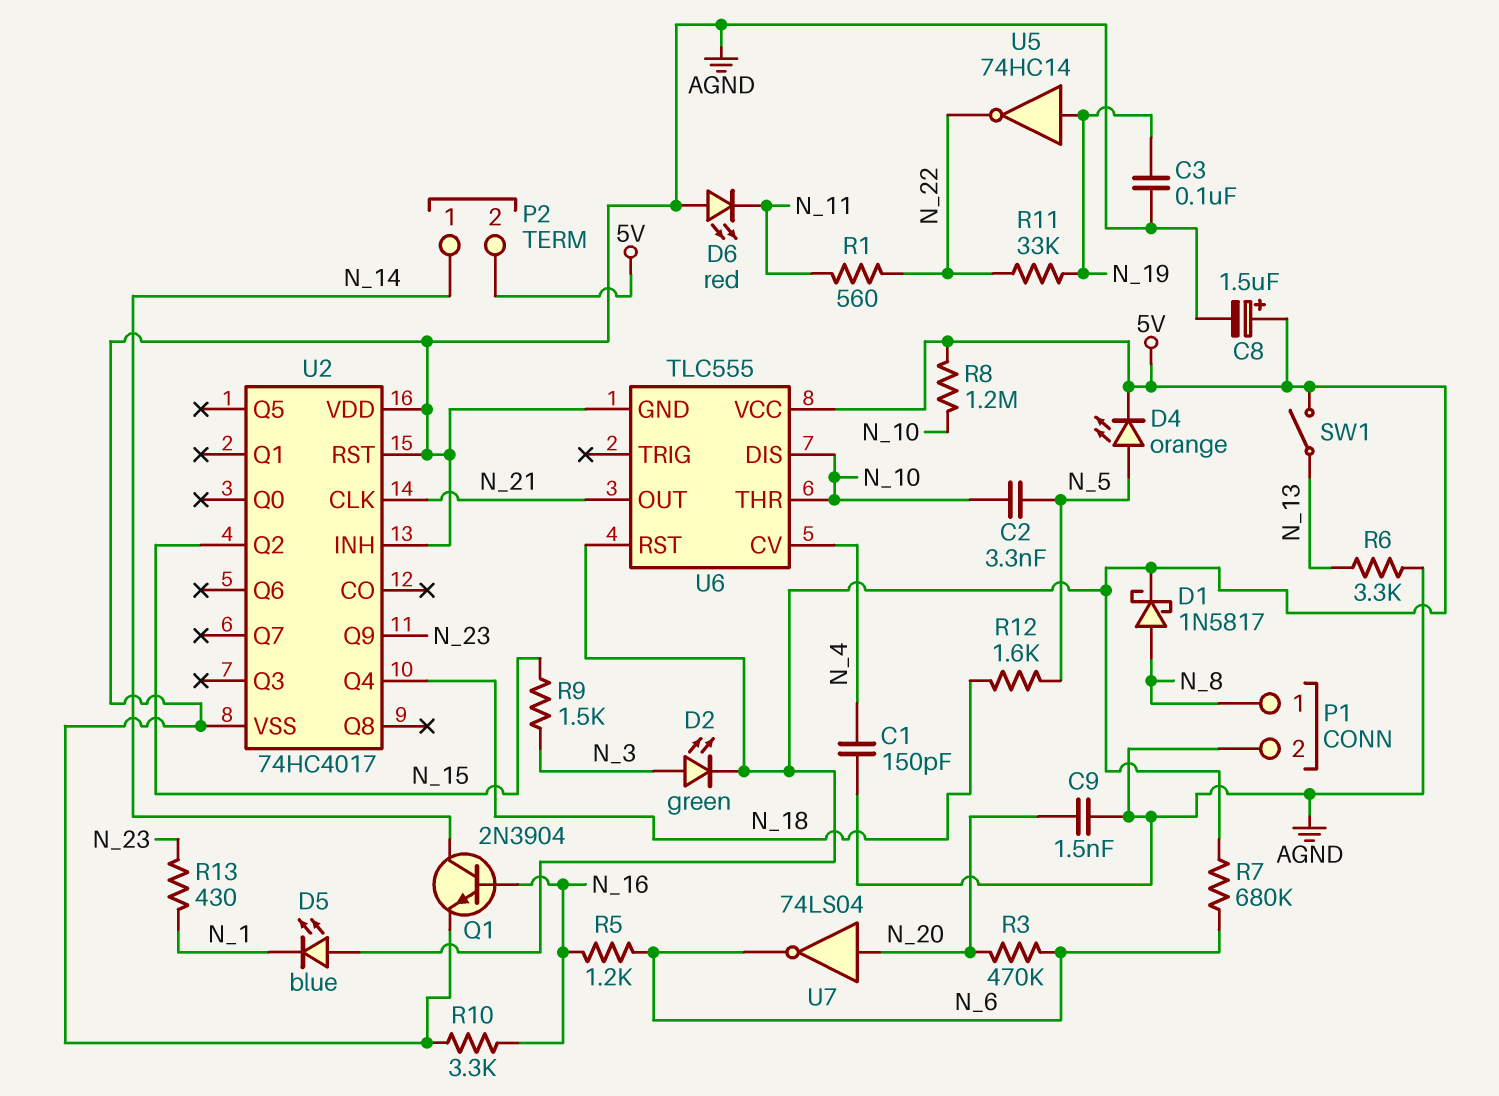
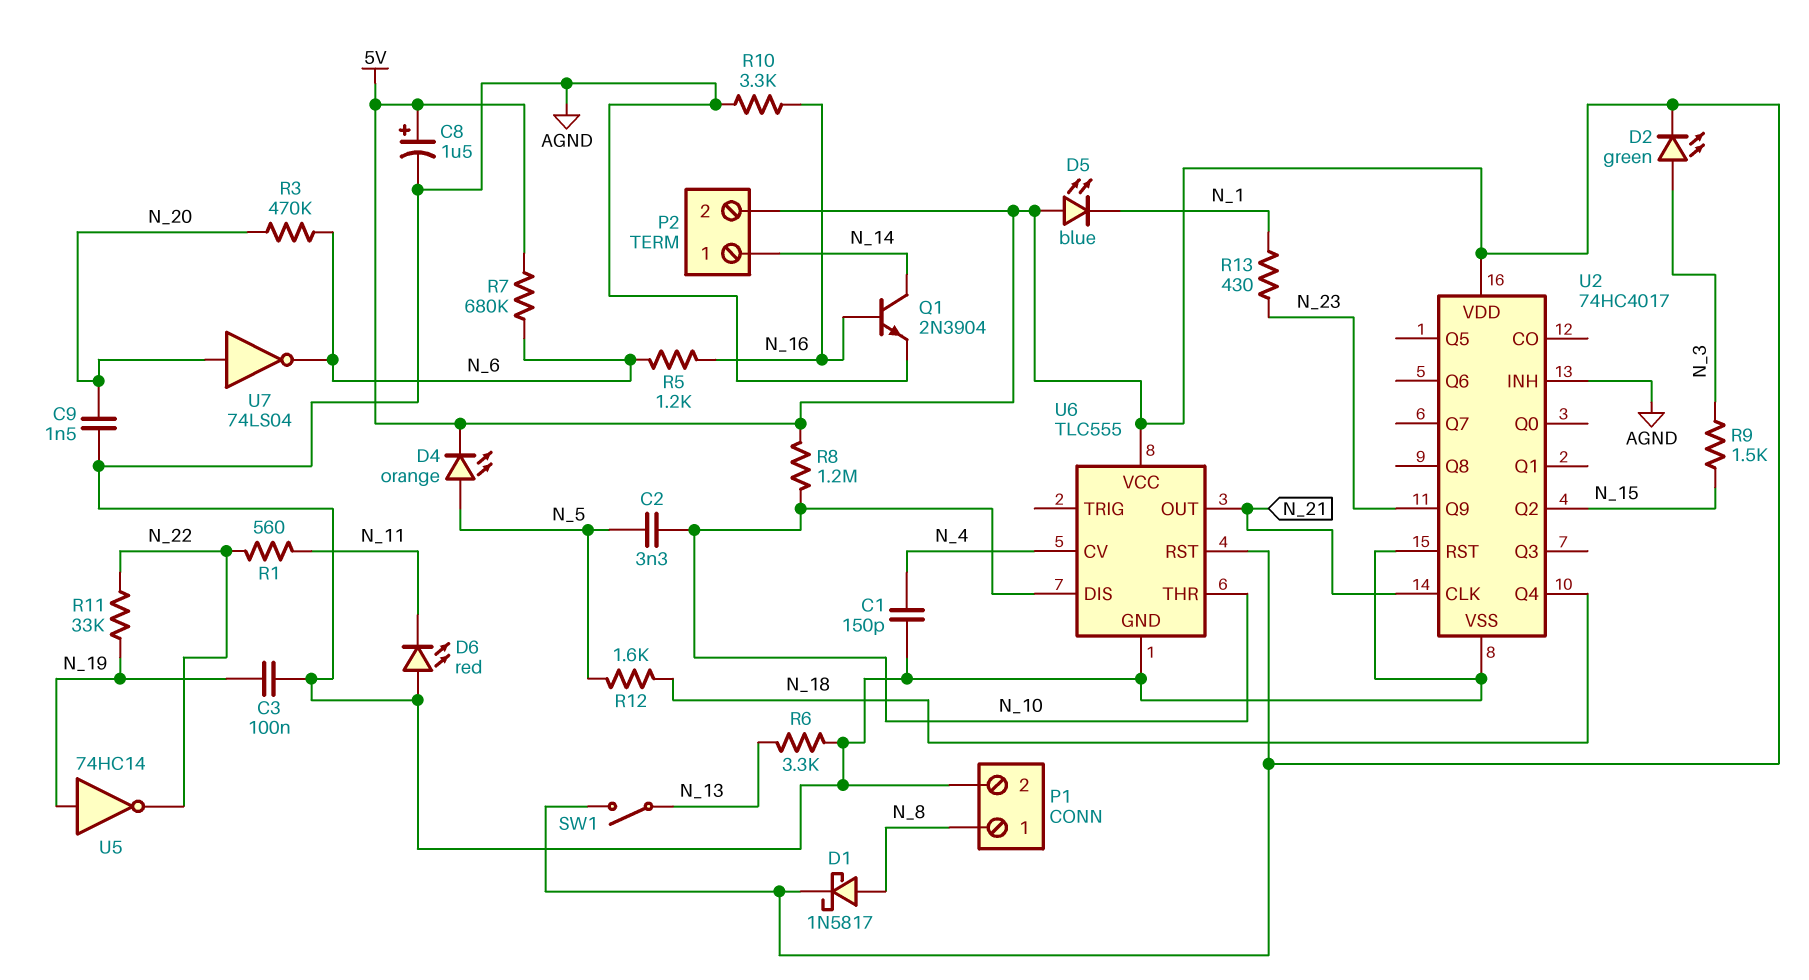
U2 pin VDD: AGND -> 5V

